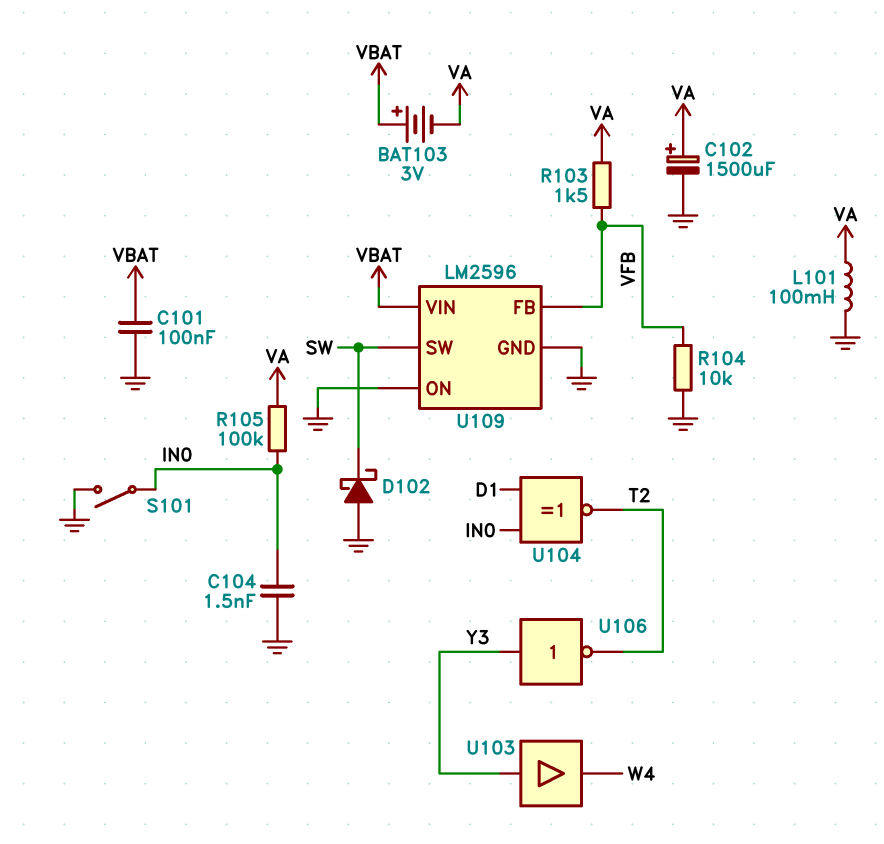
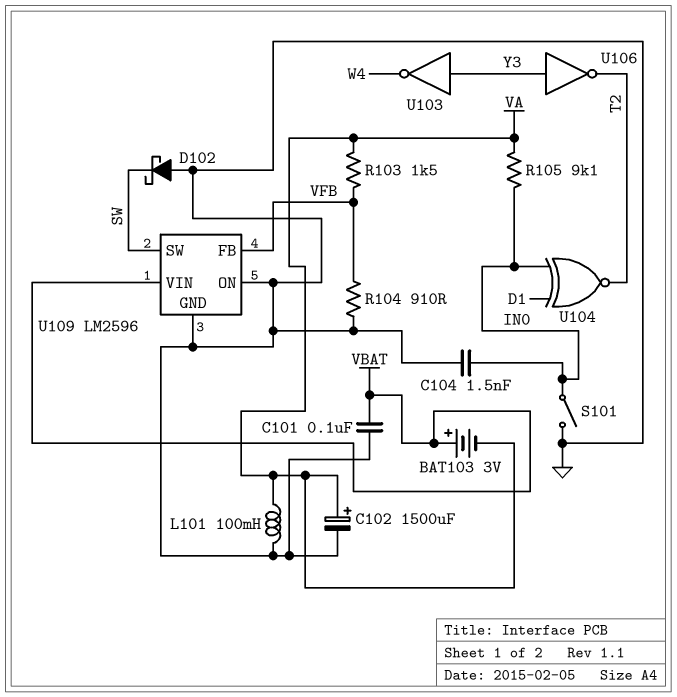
R104: 10k (GND, VFB) -> 910 (GND, VFB)
R105: 100k (IN0, VA) -> 9.1k (IN0, VA)
U103: buffer (in Y3, out W4) -> NOT (in Y3, out W4)

